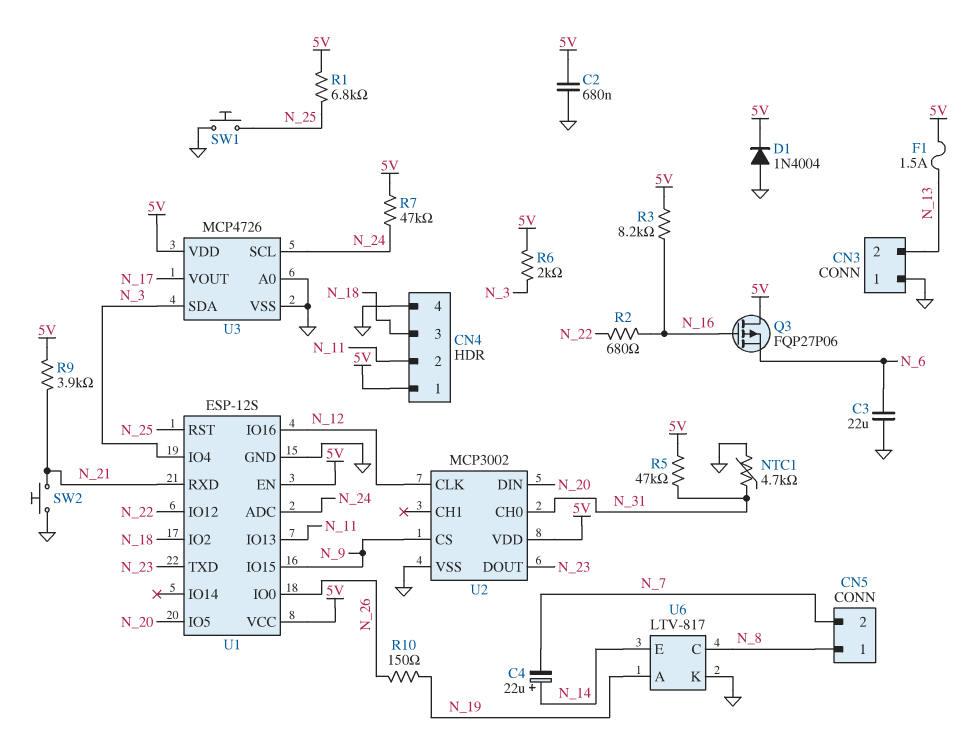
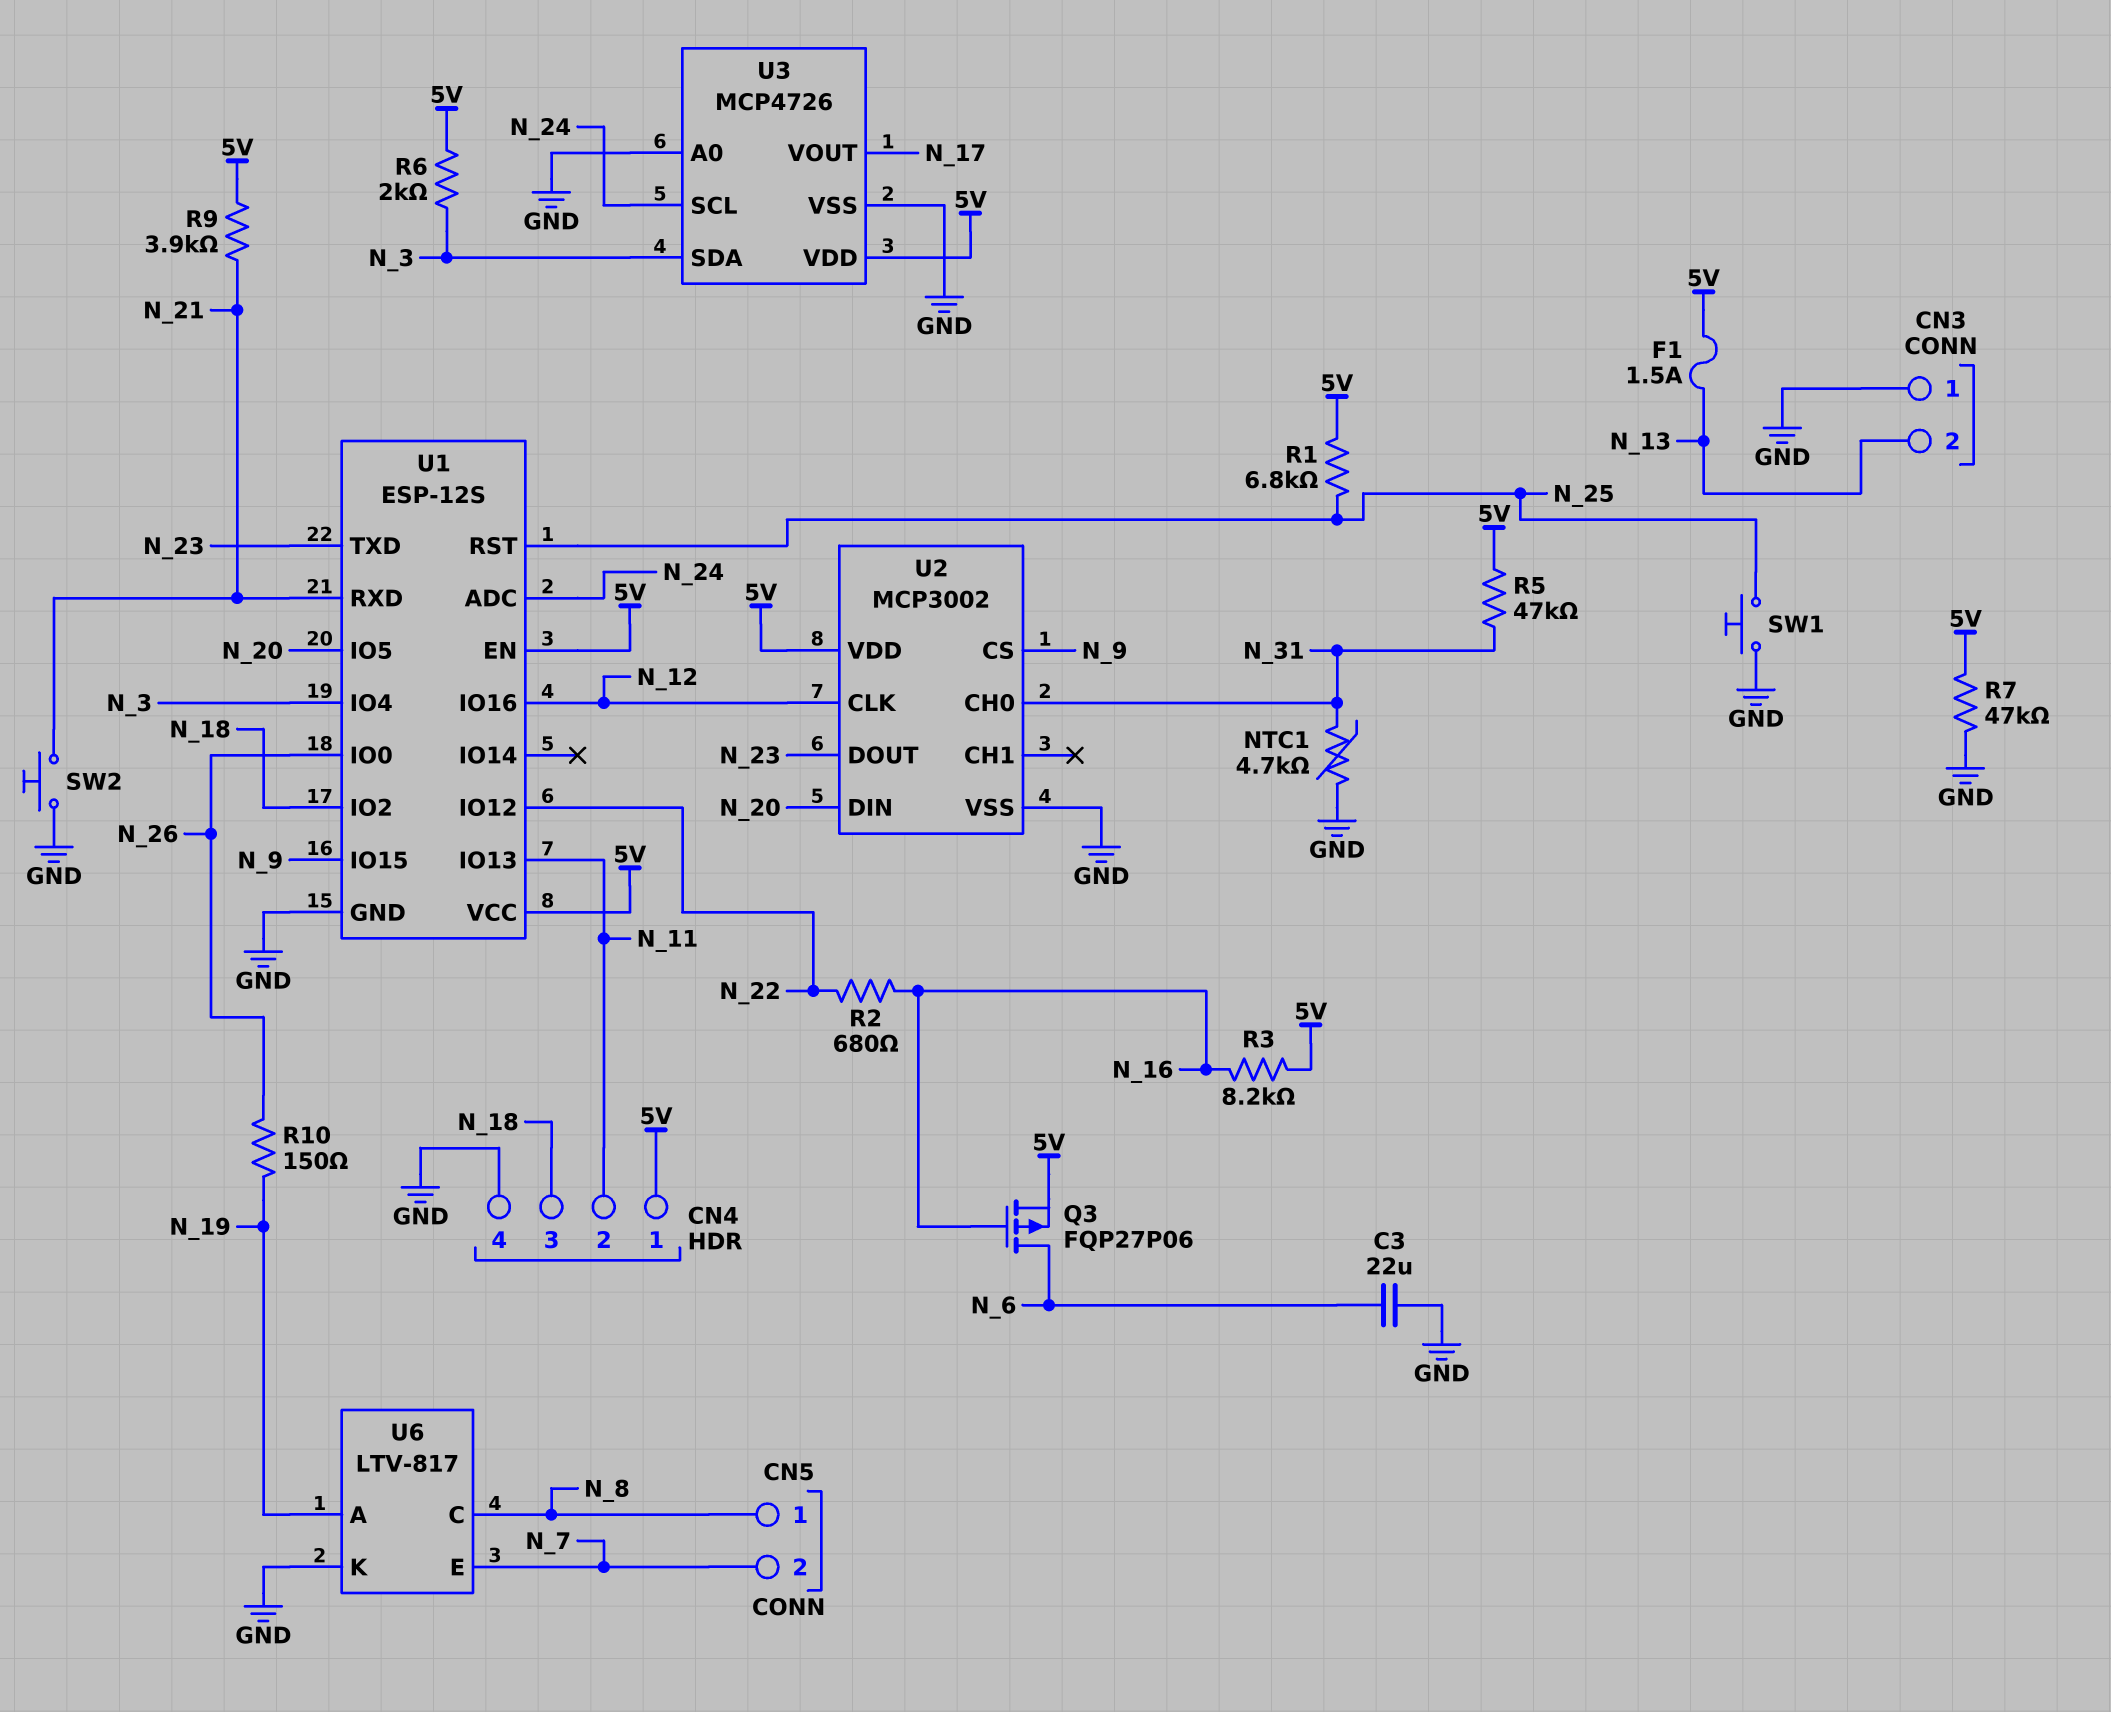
C2: 680nF (5V, GND) -> none
C4: 22uF (plus N_14, minus N_7) -> none
D1: diode 1N4004 (A GND, K 5V) -> none
Q3: PMOS FQP27P06 (G N_16, D 5V, S N_6) -> PMOS FQP27P06 (G N_16, D N_6, S 5V)
R7: 47k (5V, N_24) -> 47k (5V, GND)
U6 pin E: N_14 -> N_7

